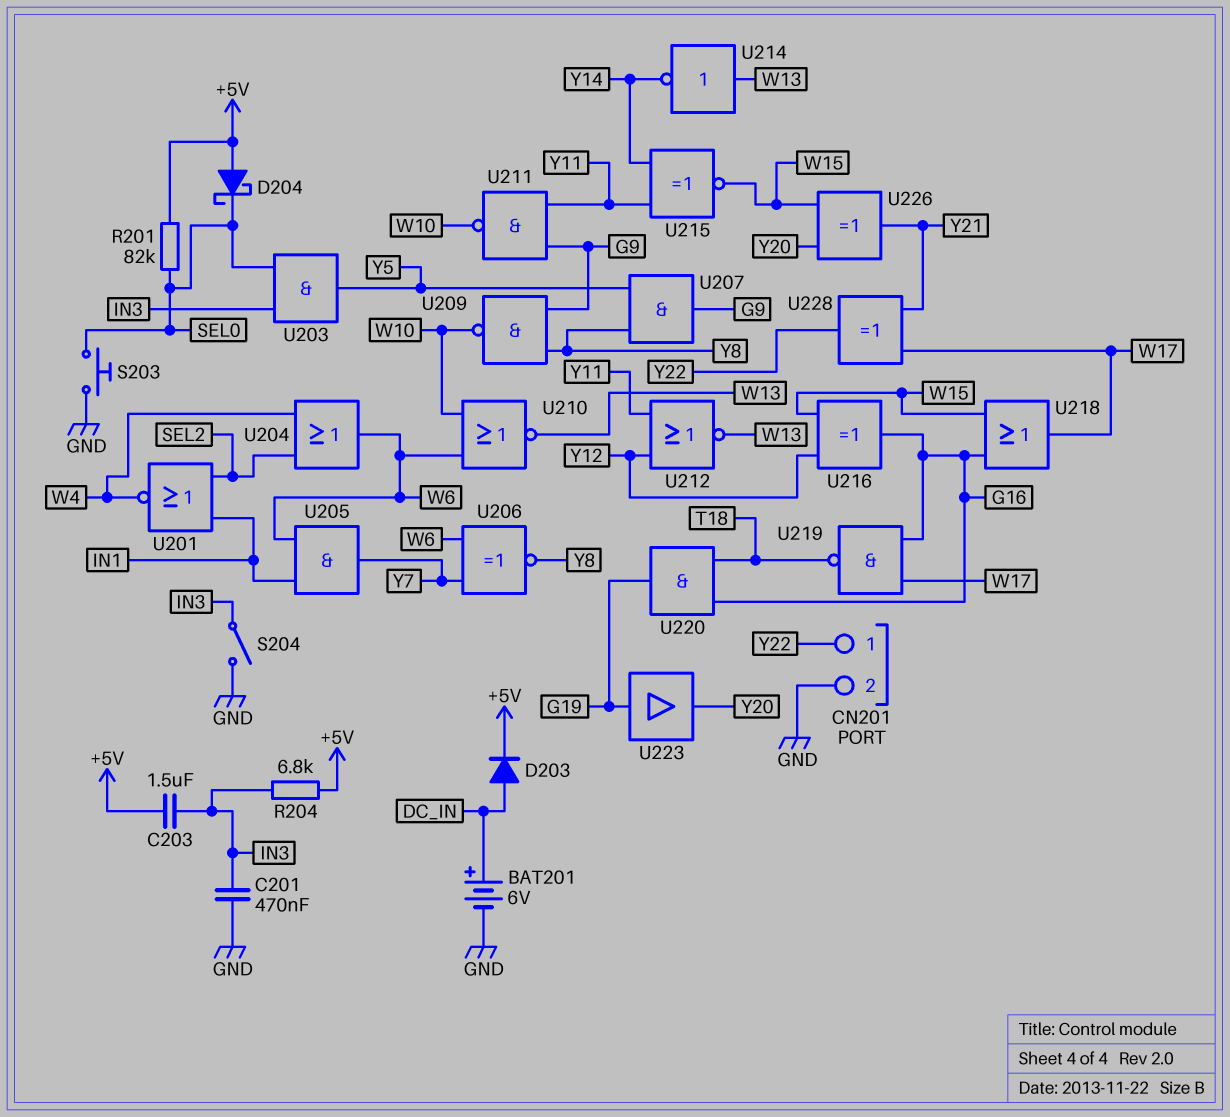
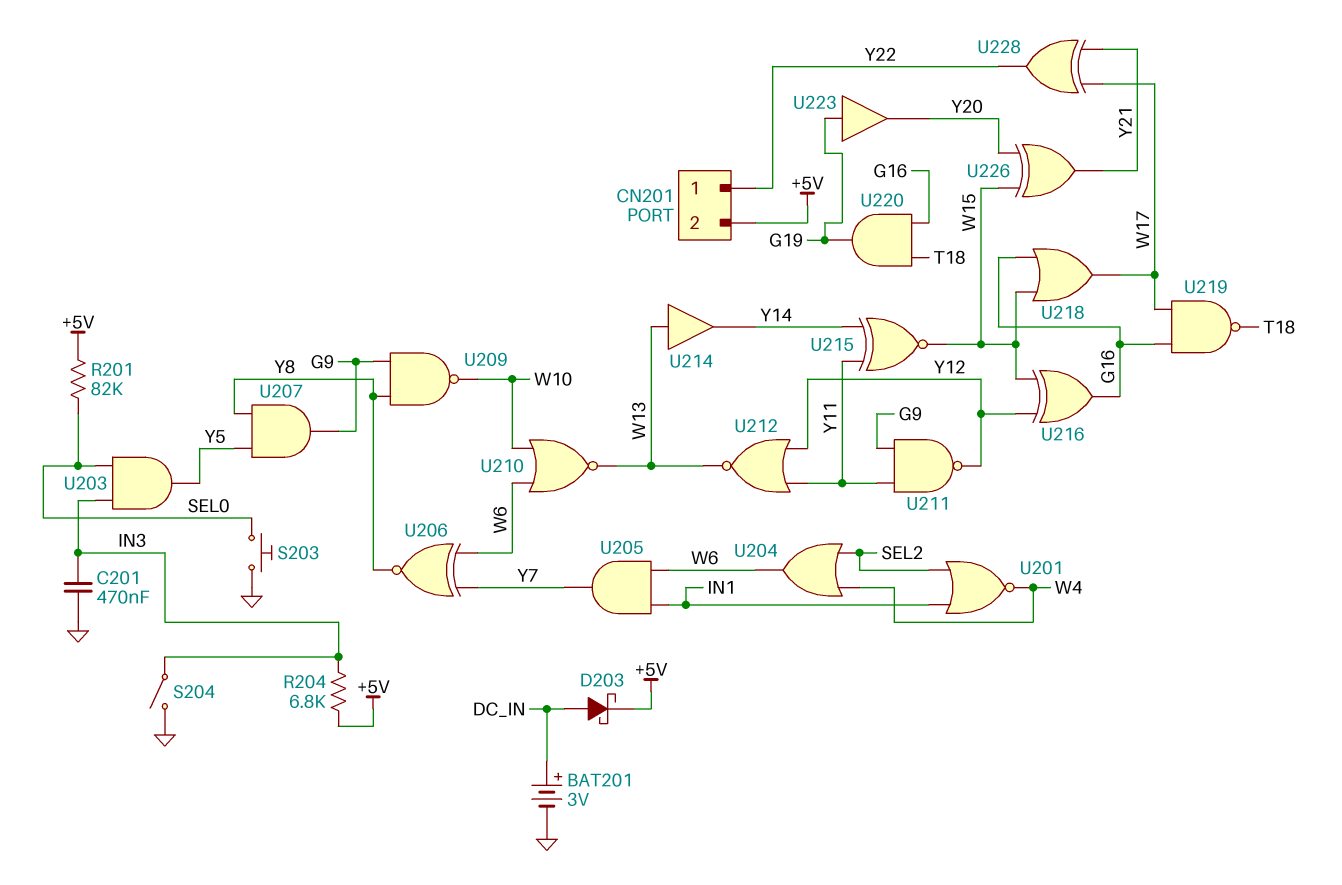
BAT201: 6V (plus DC_IN, minus GND) -> 3V (plus DC_IN, minus GND)
C203: 1.5uF (+5V, IN3) -> none
CN201 pin 2: GND -> +5V
D203: diode (A DC_IN, K +5V) -> schottky (A DC_IN, K +5V)
D204: schottky (A +5V, K SEL0) -> none
U211: NAND (in G9, in Y11, out W10) -> NAND (in G9, in Y11, out Y12)
U214: NOT (in W13, out Y14) -> buffer (in W13, out Y14)

